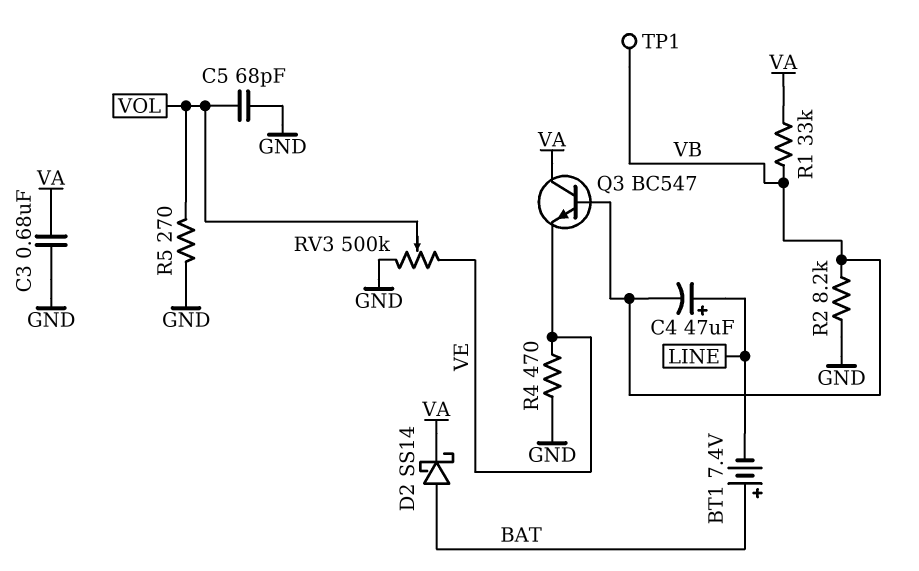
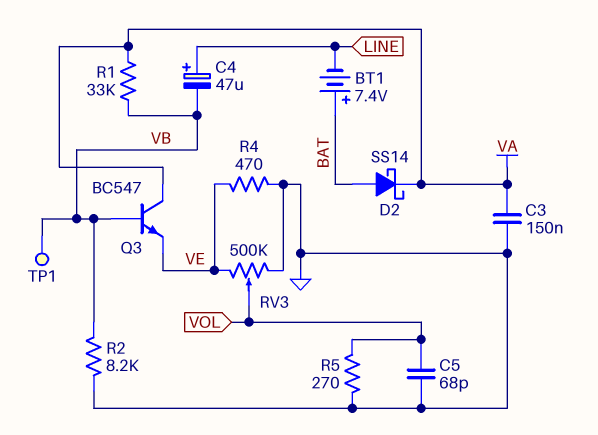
C3: 680nF (GND, VA) -> 150nF (GND, VA)

